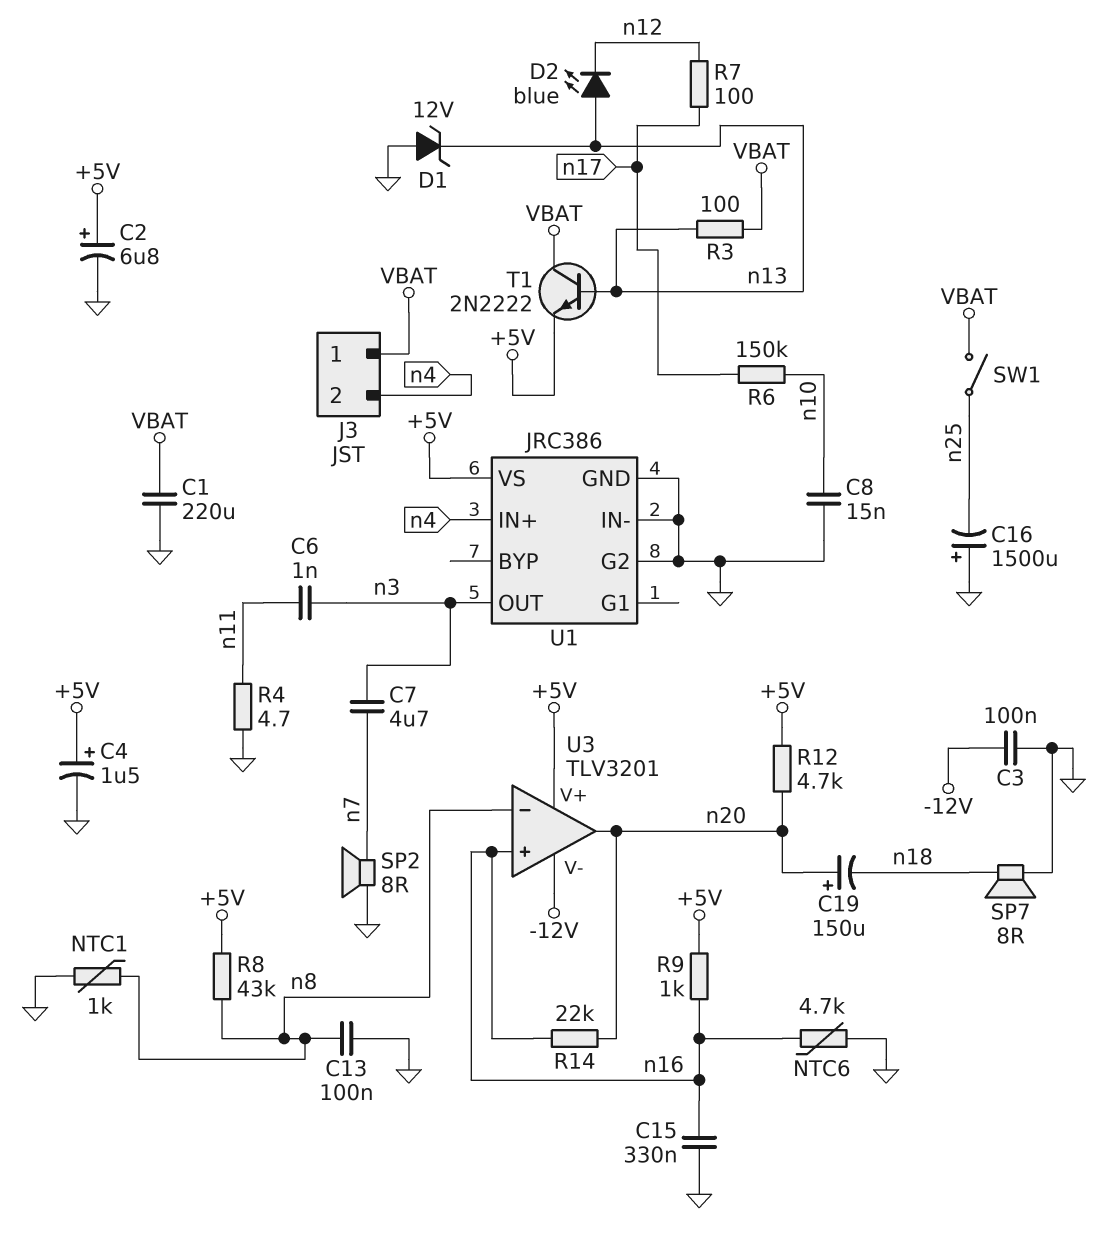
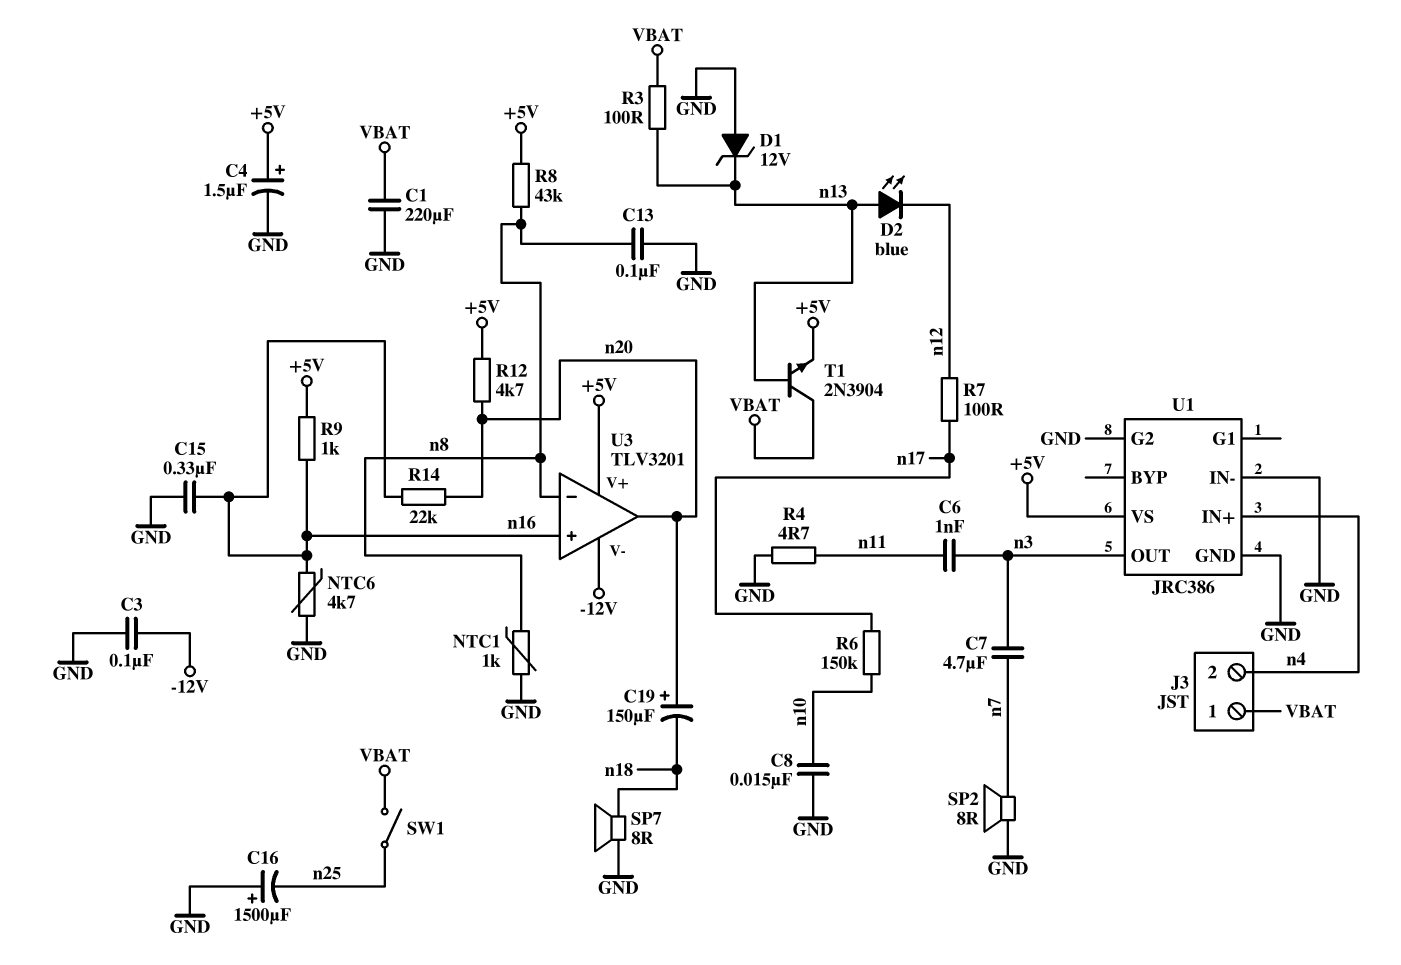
C2: 6.8uF (plus +5V, minus GND) -> none
T1: NPN 2N2222 (B n13, C VBAT, E +5V) -> NPN 2N3904 (B n13, C VBAT, E +5V)

